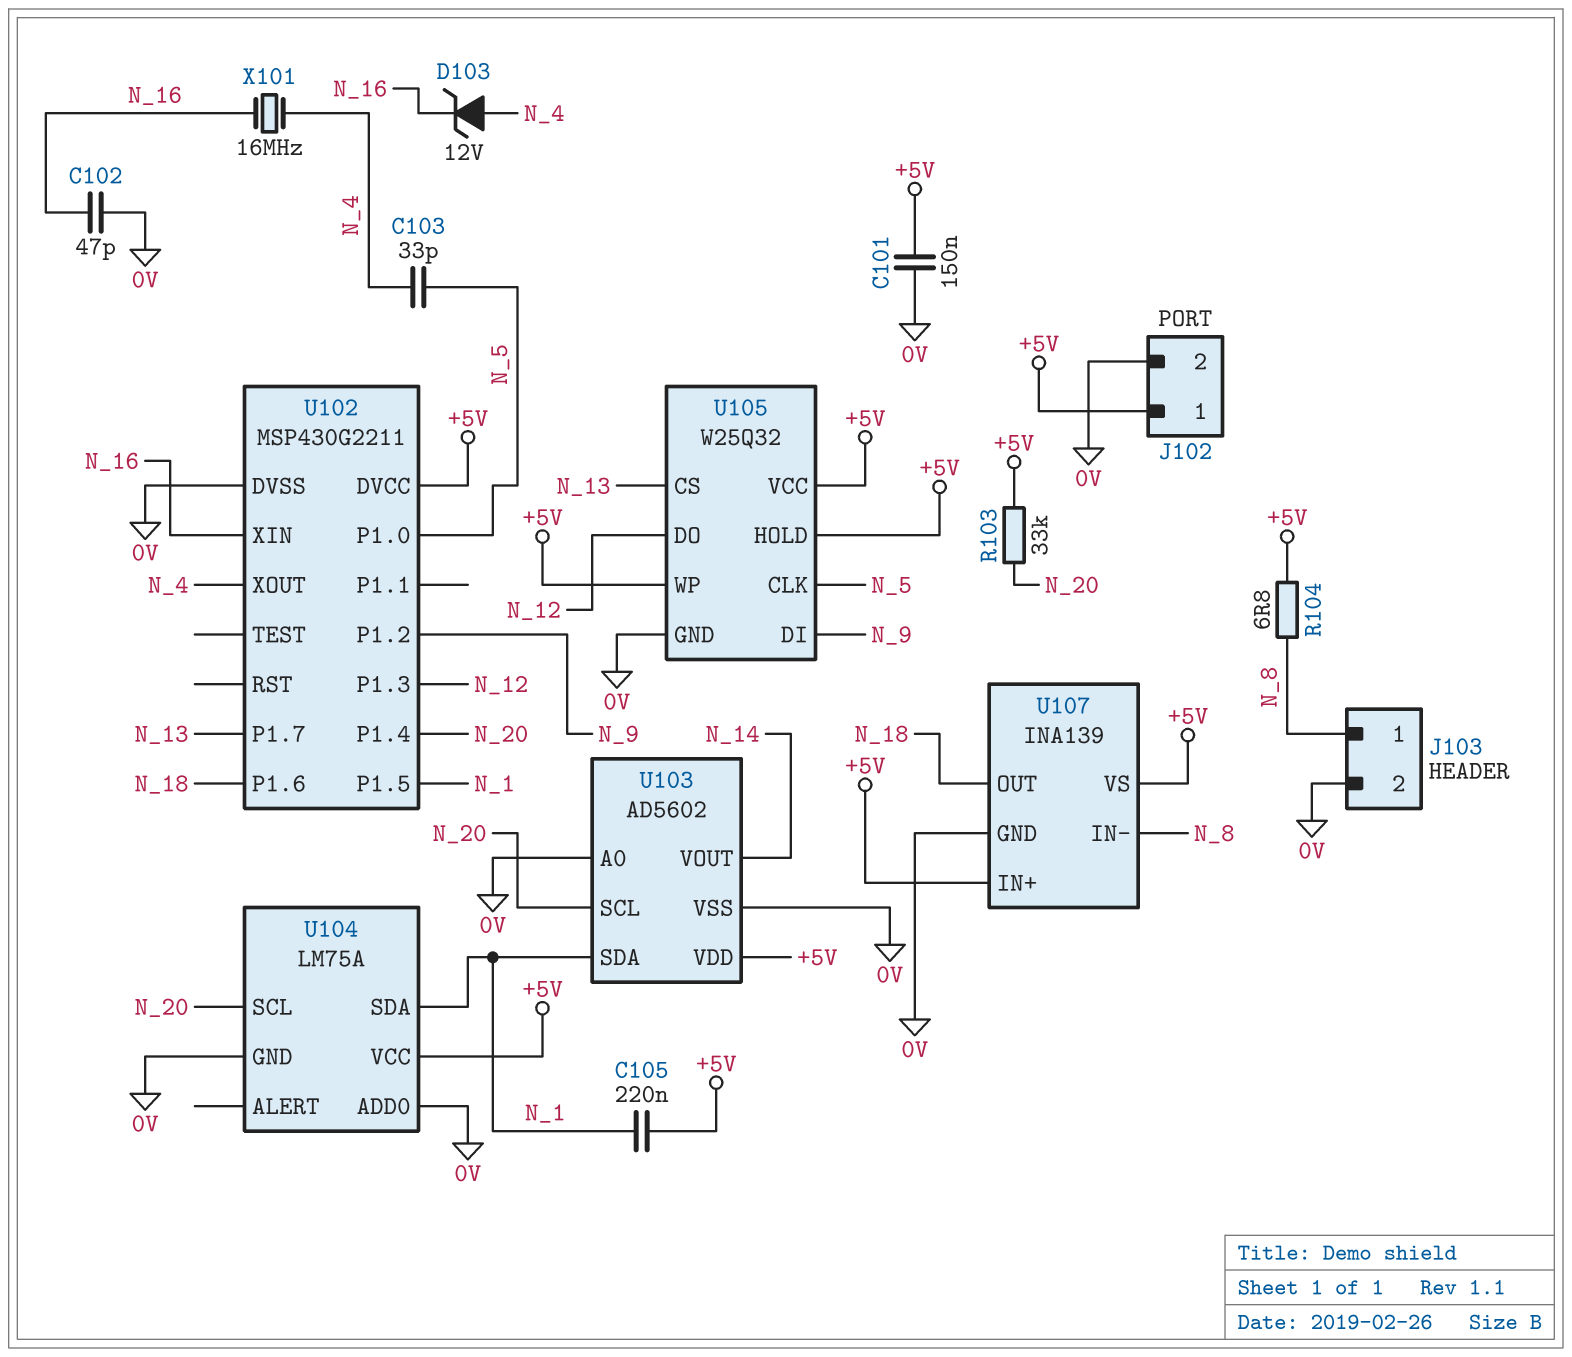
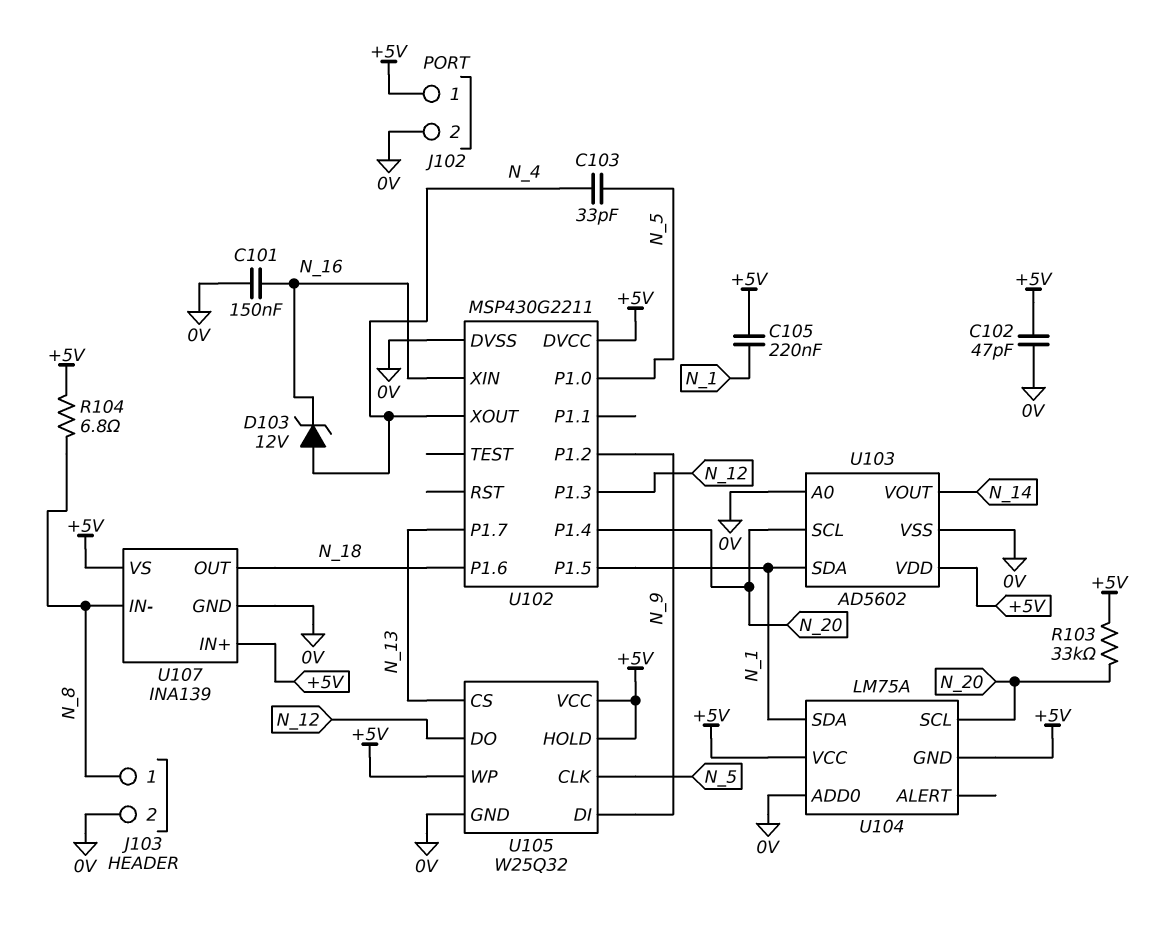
C101: 150nF (+5V, 0V) -> 150nF (0V, N_16)
C102: 47pF (0V, N_16) -> 47pF (+5V, 0V)
U104 pin GND: 0V -> +5V
X101: 16MHz (N_4, N_16) -> none

